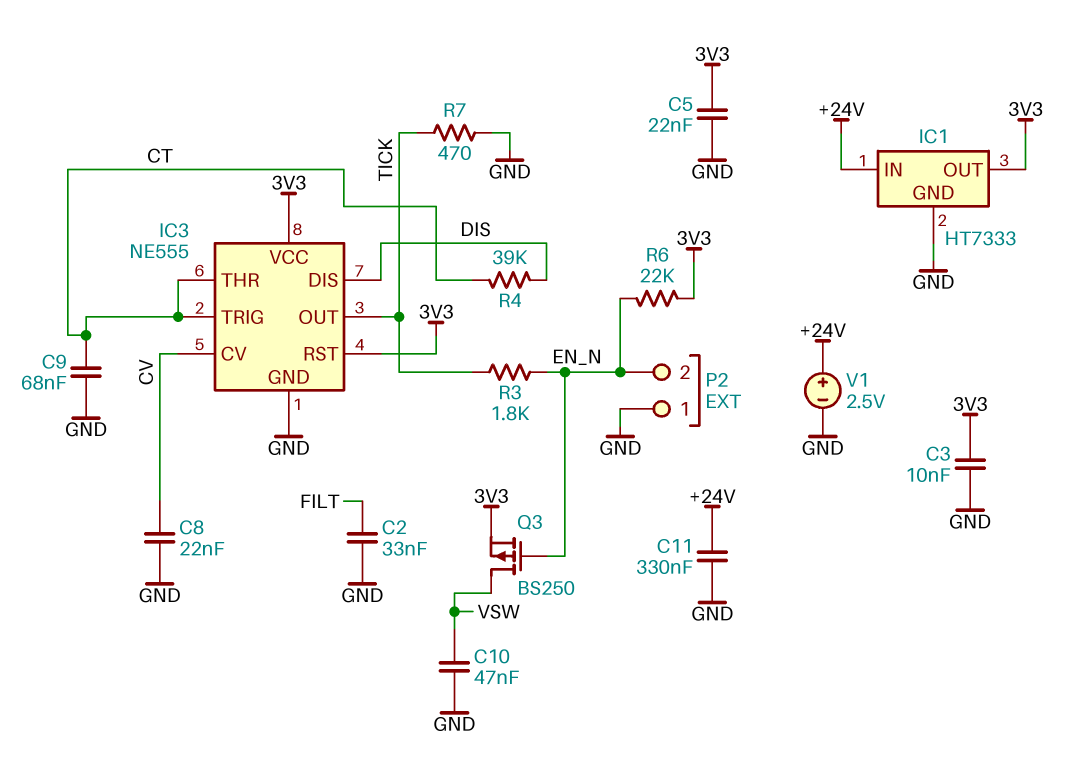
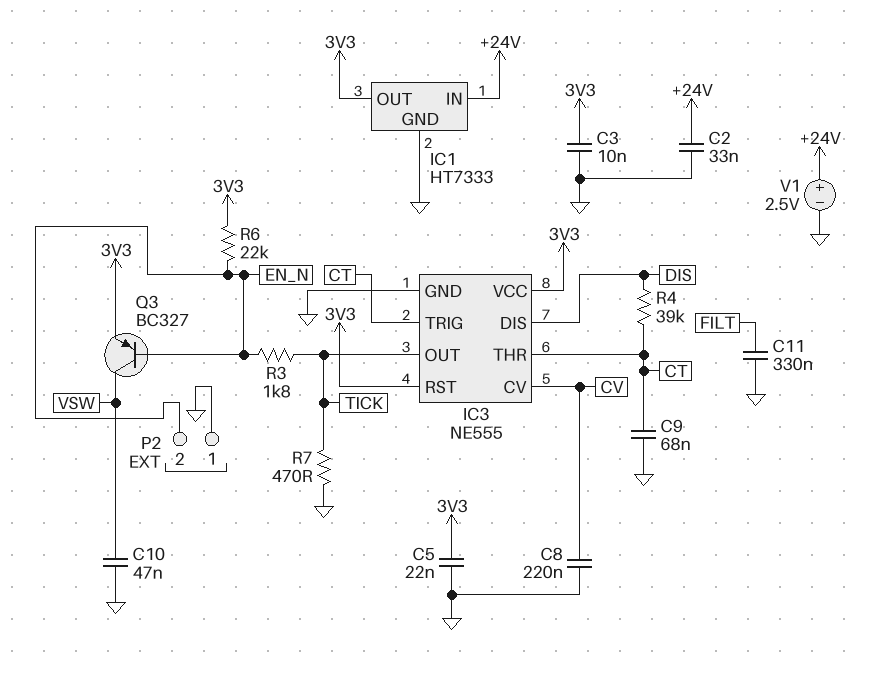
C2: 33nF (FILT, GND) -> 33nF (+24V, GND)
C8: 22nF (CV, GND) -> 220nF (CV, GND)
C11: 330nF (+24V, GND) -> 330nF (FILT, GND)
Q3: PMOS BS250 (G EN_N, D VSW, S 3V3) -> PNP BC327 (B EN_N, C VSW, E 3V3)

